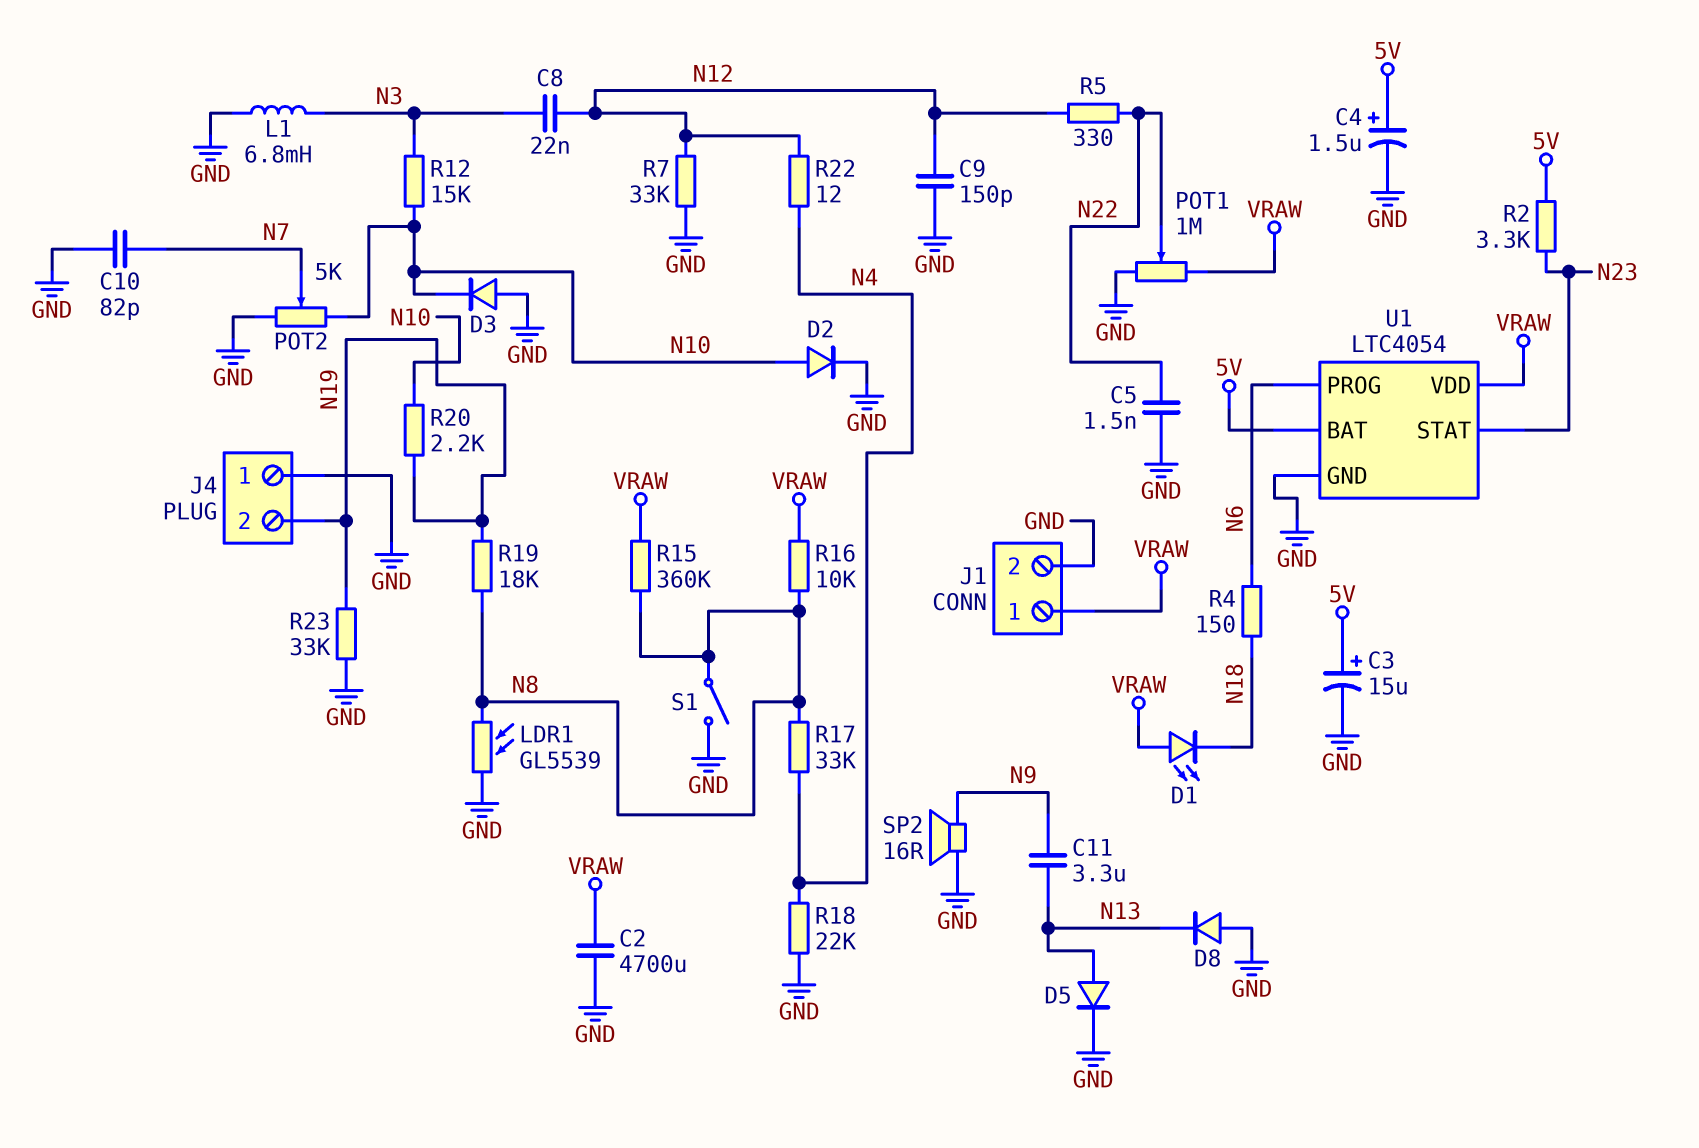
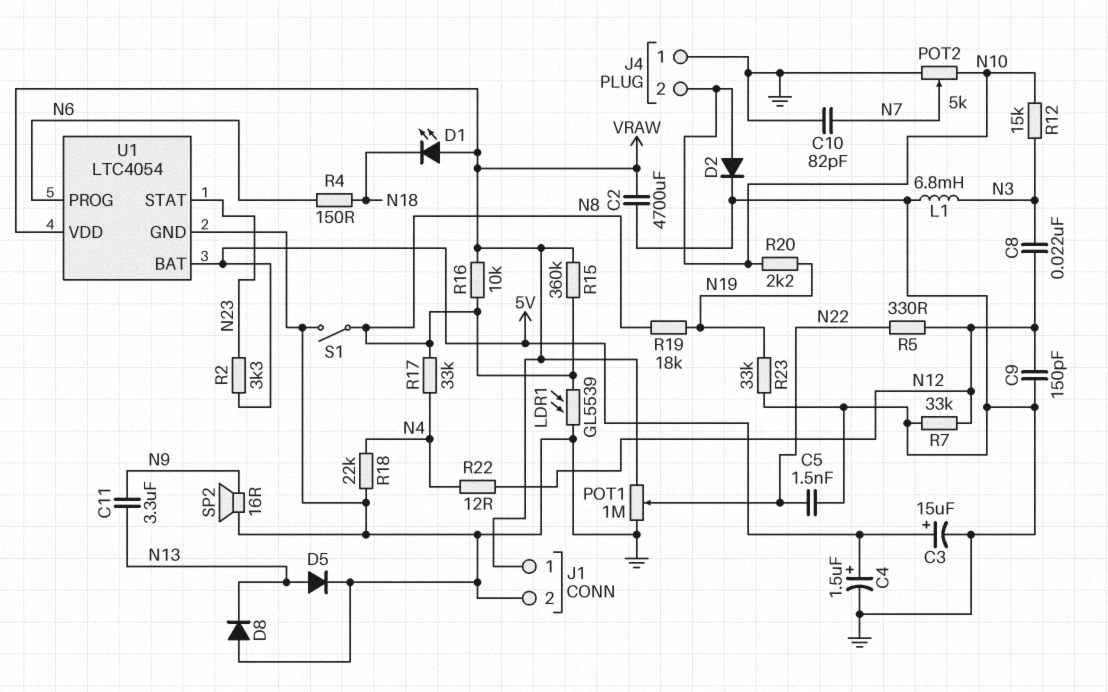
D3: diode (A GND, K N10) -> none
J4 pin 2: N19 -> N10

